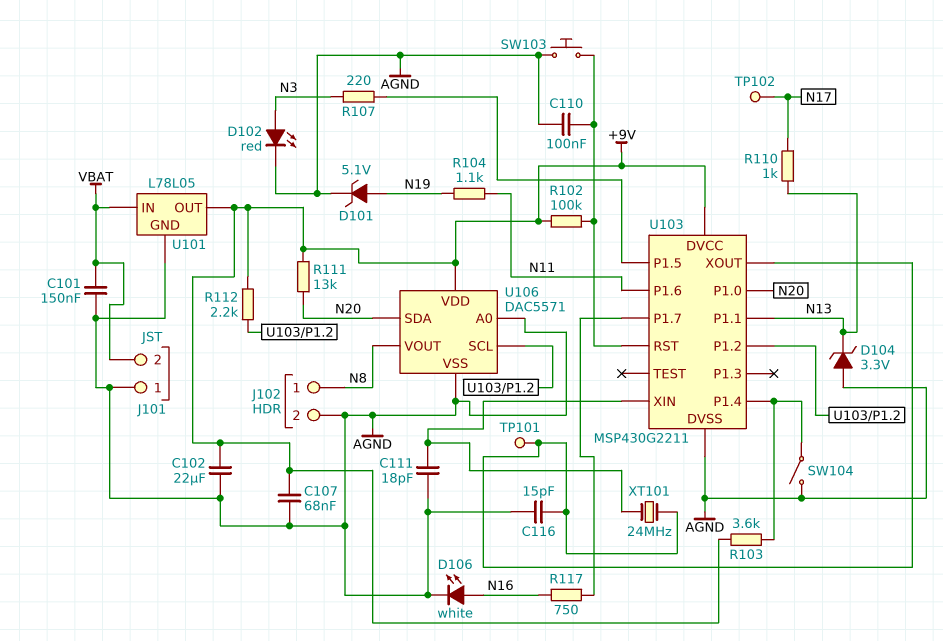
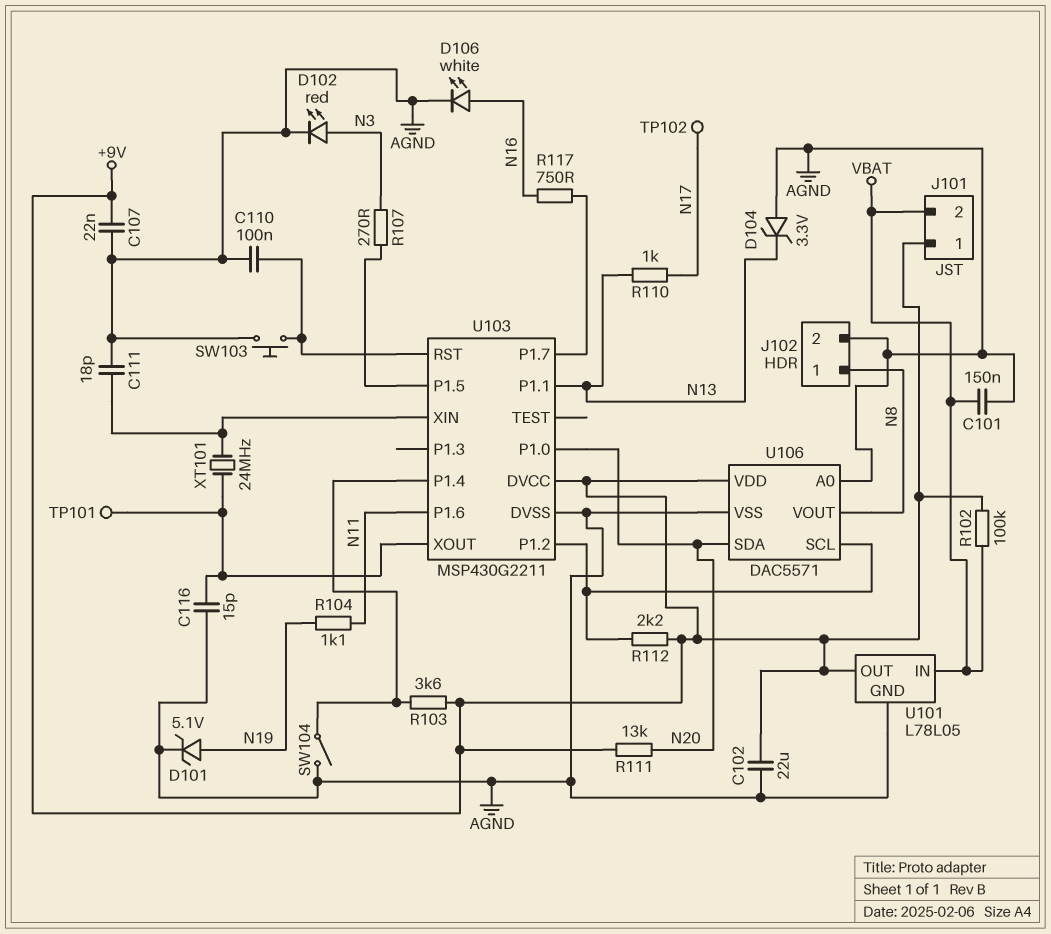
C107: 68nF (+9V, AGND) -> 22nF (+9V, AGND)
J101 pin 1: AGND -> +9V
R102: 100k (+9V, U103/RST) -> 100k (+9V, VBAT)
R107: 220 (N3, U103/P1.5) -> 270 (N3, U103/P1.5)

